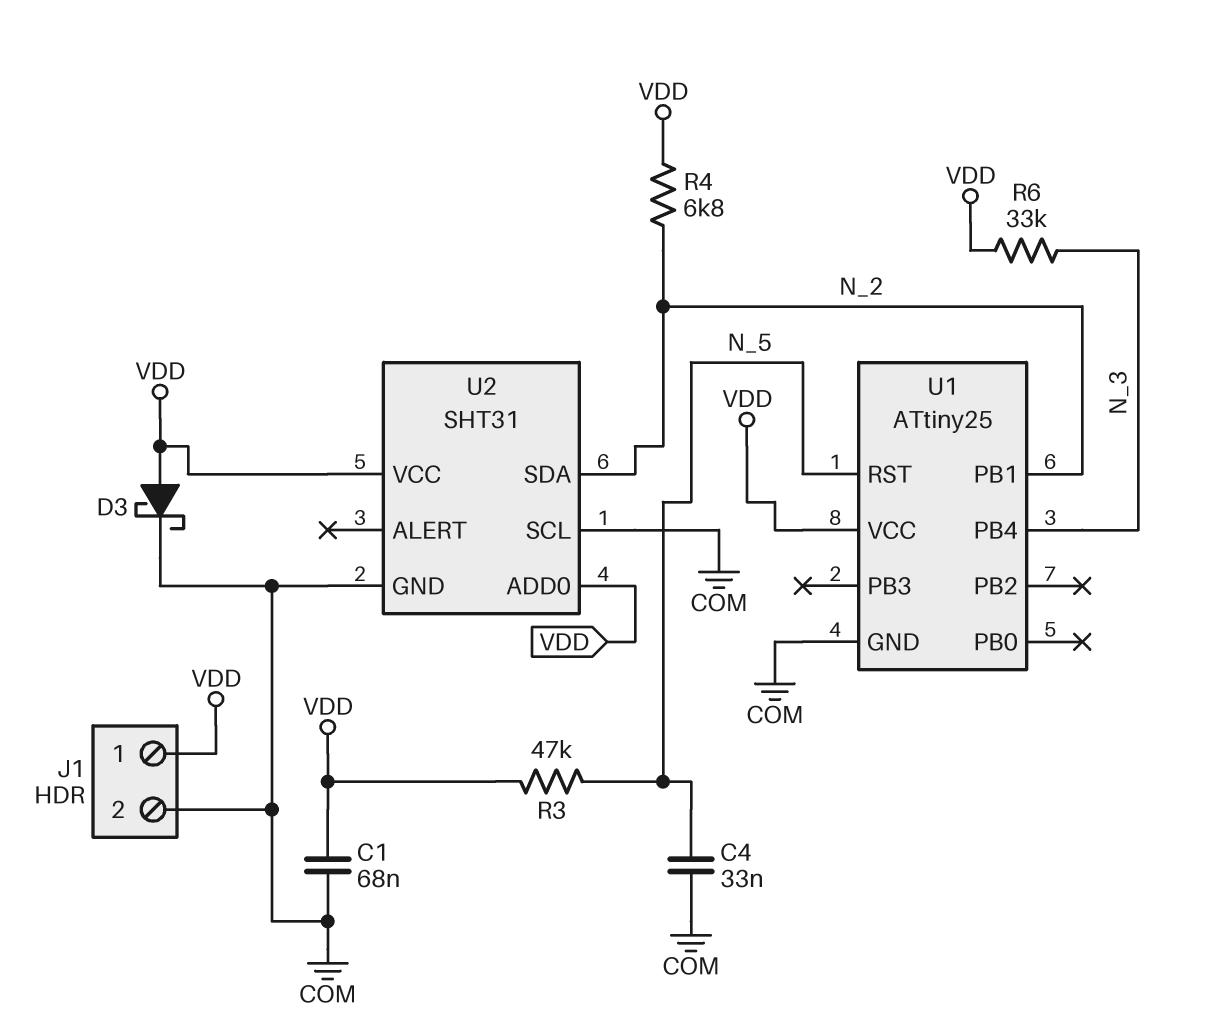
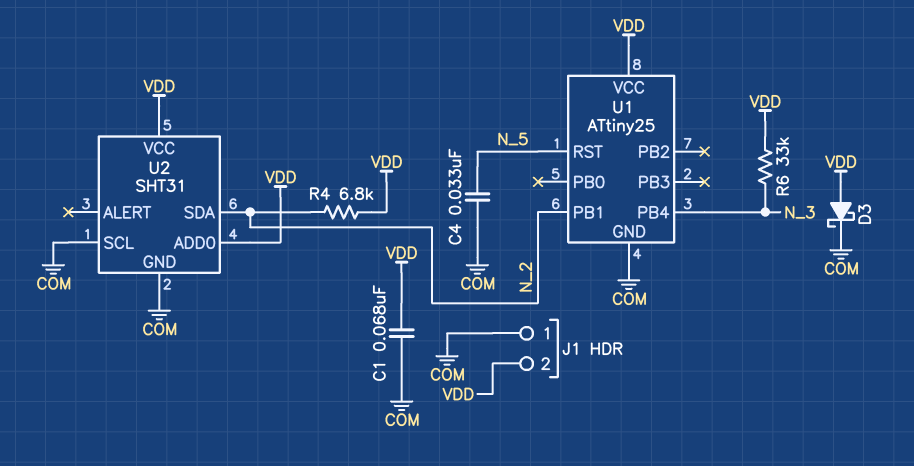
J1 pin 1: VDD -> COM
J1 pin 2: COM -> VDD
R3: 47k (N_5, VDD) -> none

